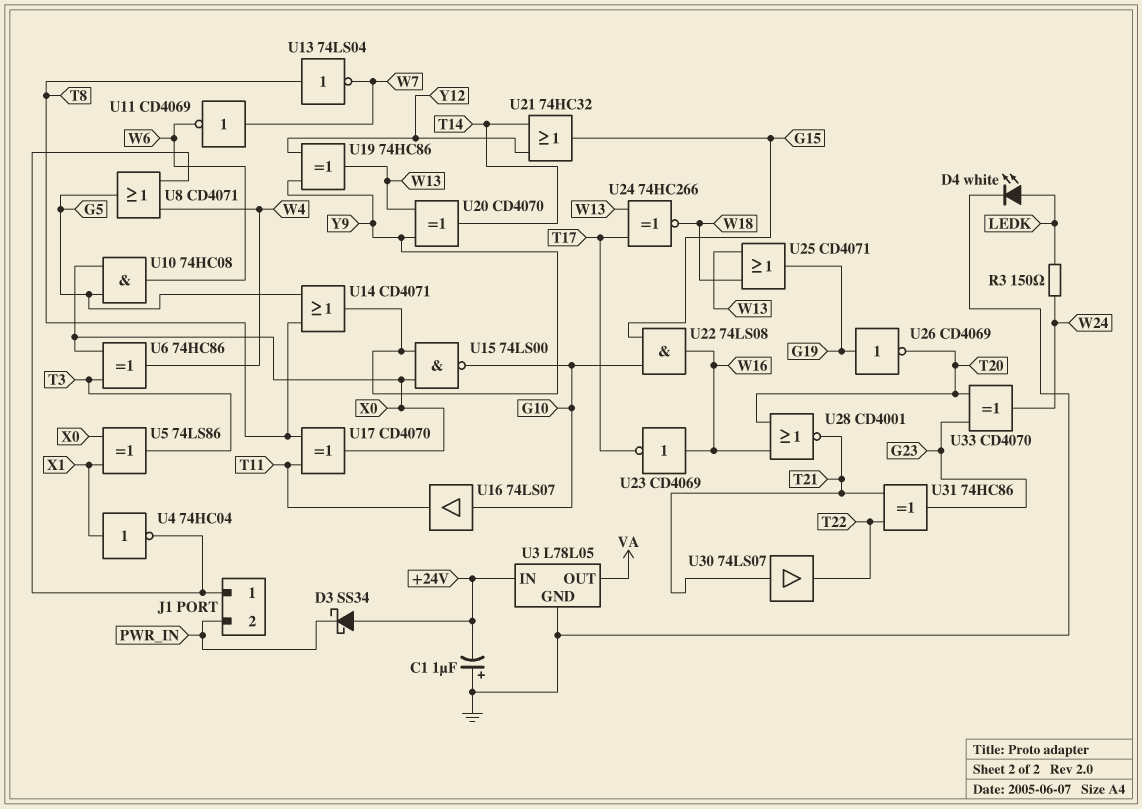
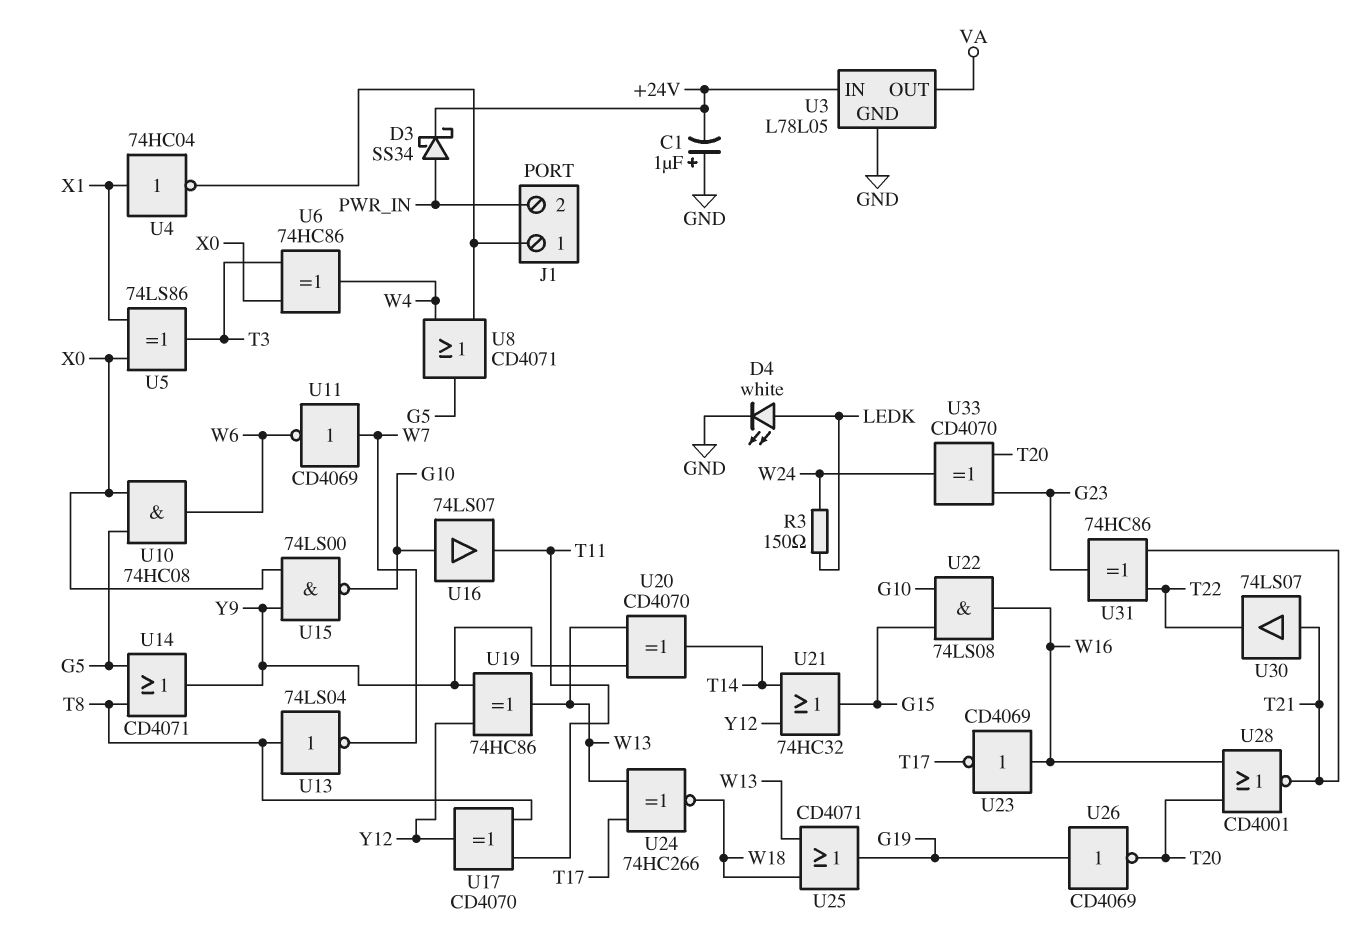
D3: schottky SS34 (A +24V, K PWR_IN) -> schottky SS34 (A PWR_IN, K +24V)
U17: XOR CD4070 (in T8, in T11, out X0) -> XOR CD4070 (in T8, in T11, out Y12)

